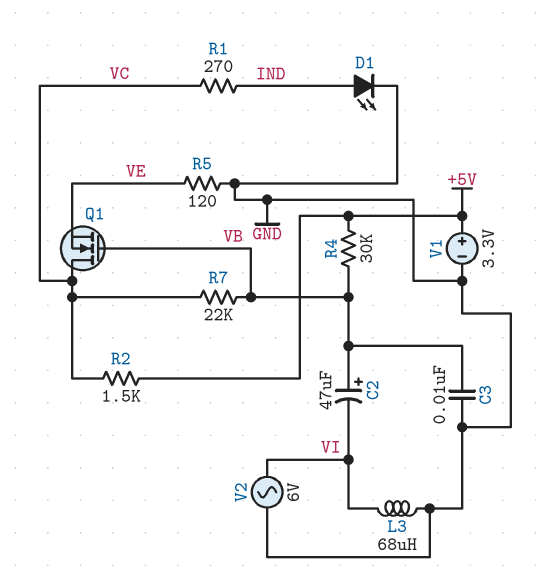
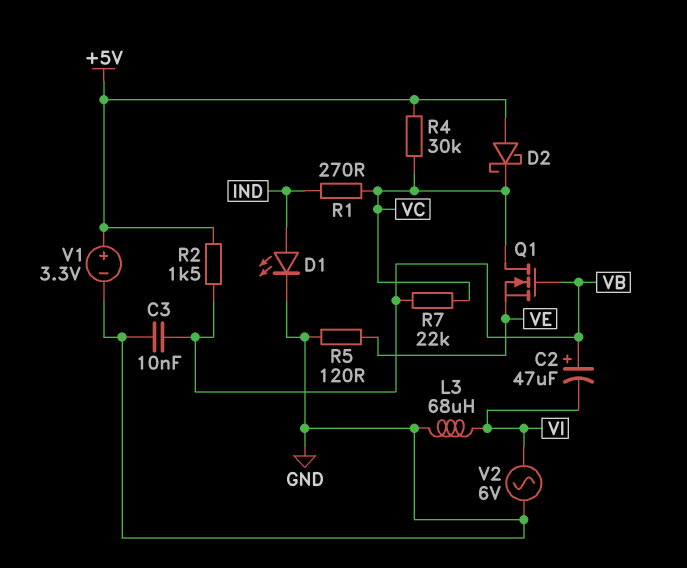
D2: none -> schottky (A +5V, K VC)
R2: 1.5k (+5V, VC) -> 1.5k (+5V, VB)
R4: 30k (+5V, VB) -> 30k (+5V, VC)

